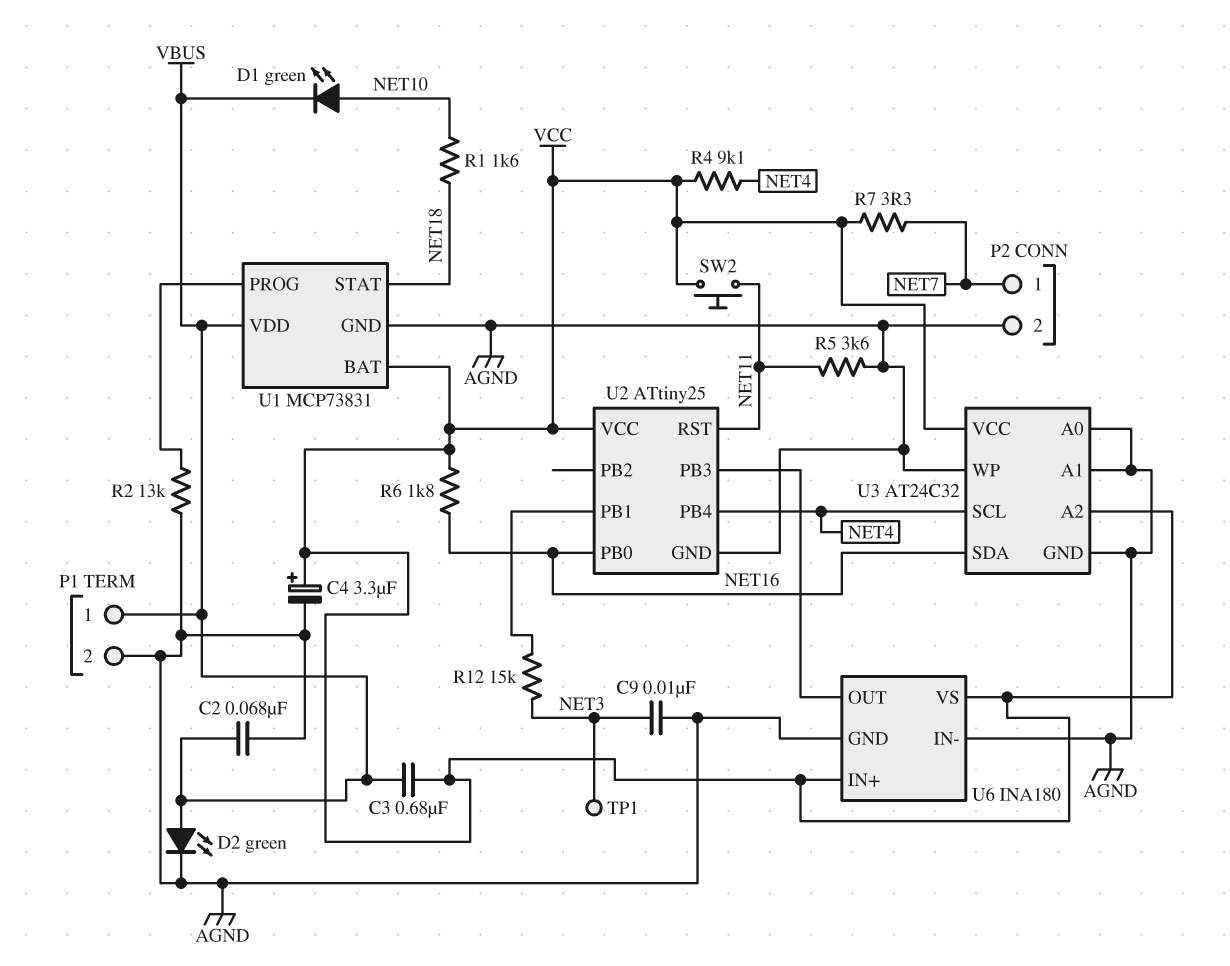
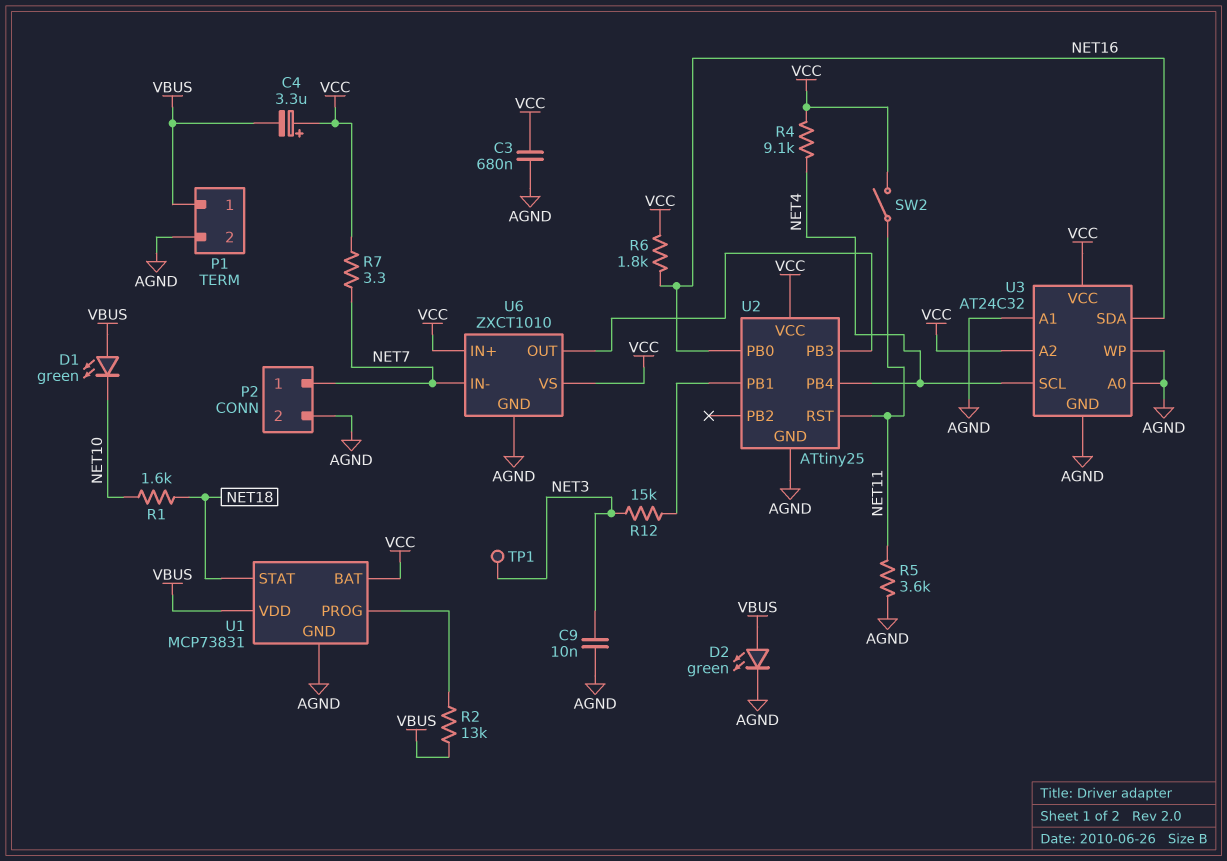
C2: 68nF (AGND, VBUS) -> none
C3: 680nF (VBUS, VCC) -> 680nF (AGND, VCC)
C4: 3.3uF (plus VCC, minus AGND) -> 3.3uF (plus VCC, minus VBUS)
D1: LED green (A NET10, K VBUS) -> LED green (A VBUS, K NET10)
R2: 13k (AGND, U1/PROG) -> 13k (U1/PROG, VBUS)
SW2: button (NET11, VCC) -> switch (NET11, VCC)
U6: INA180 -> ZXCT1010
U6 pin IN-: AGND -> NET7

